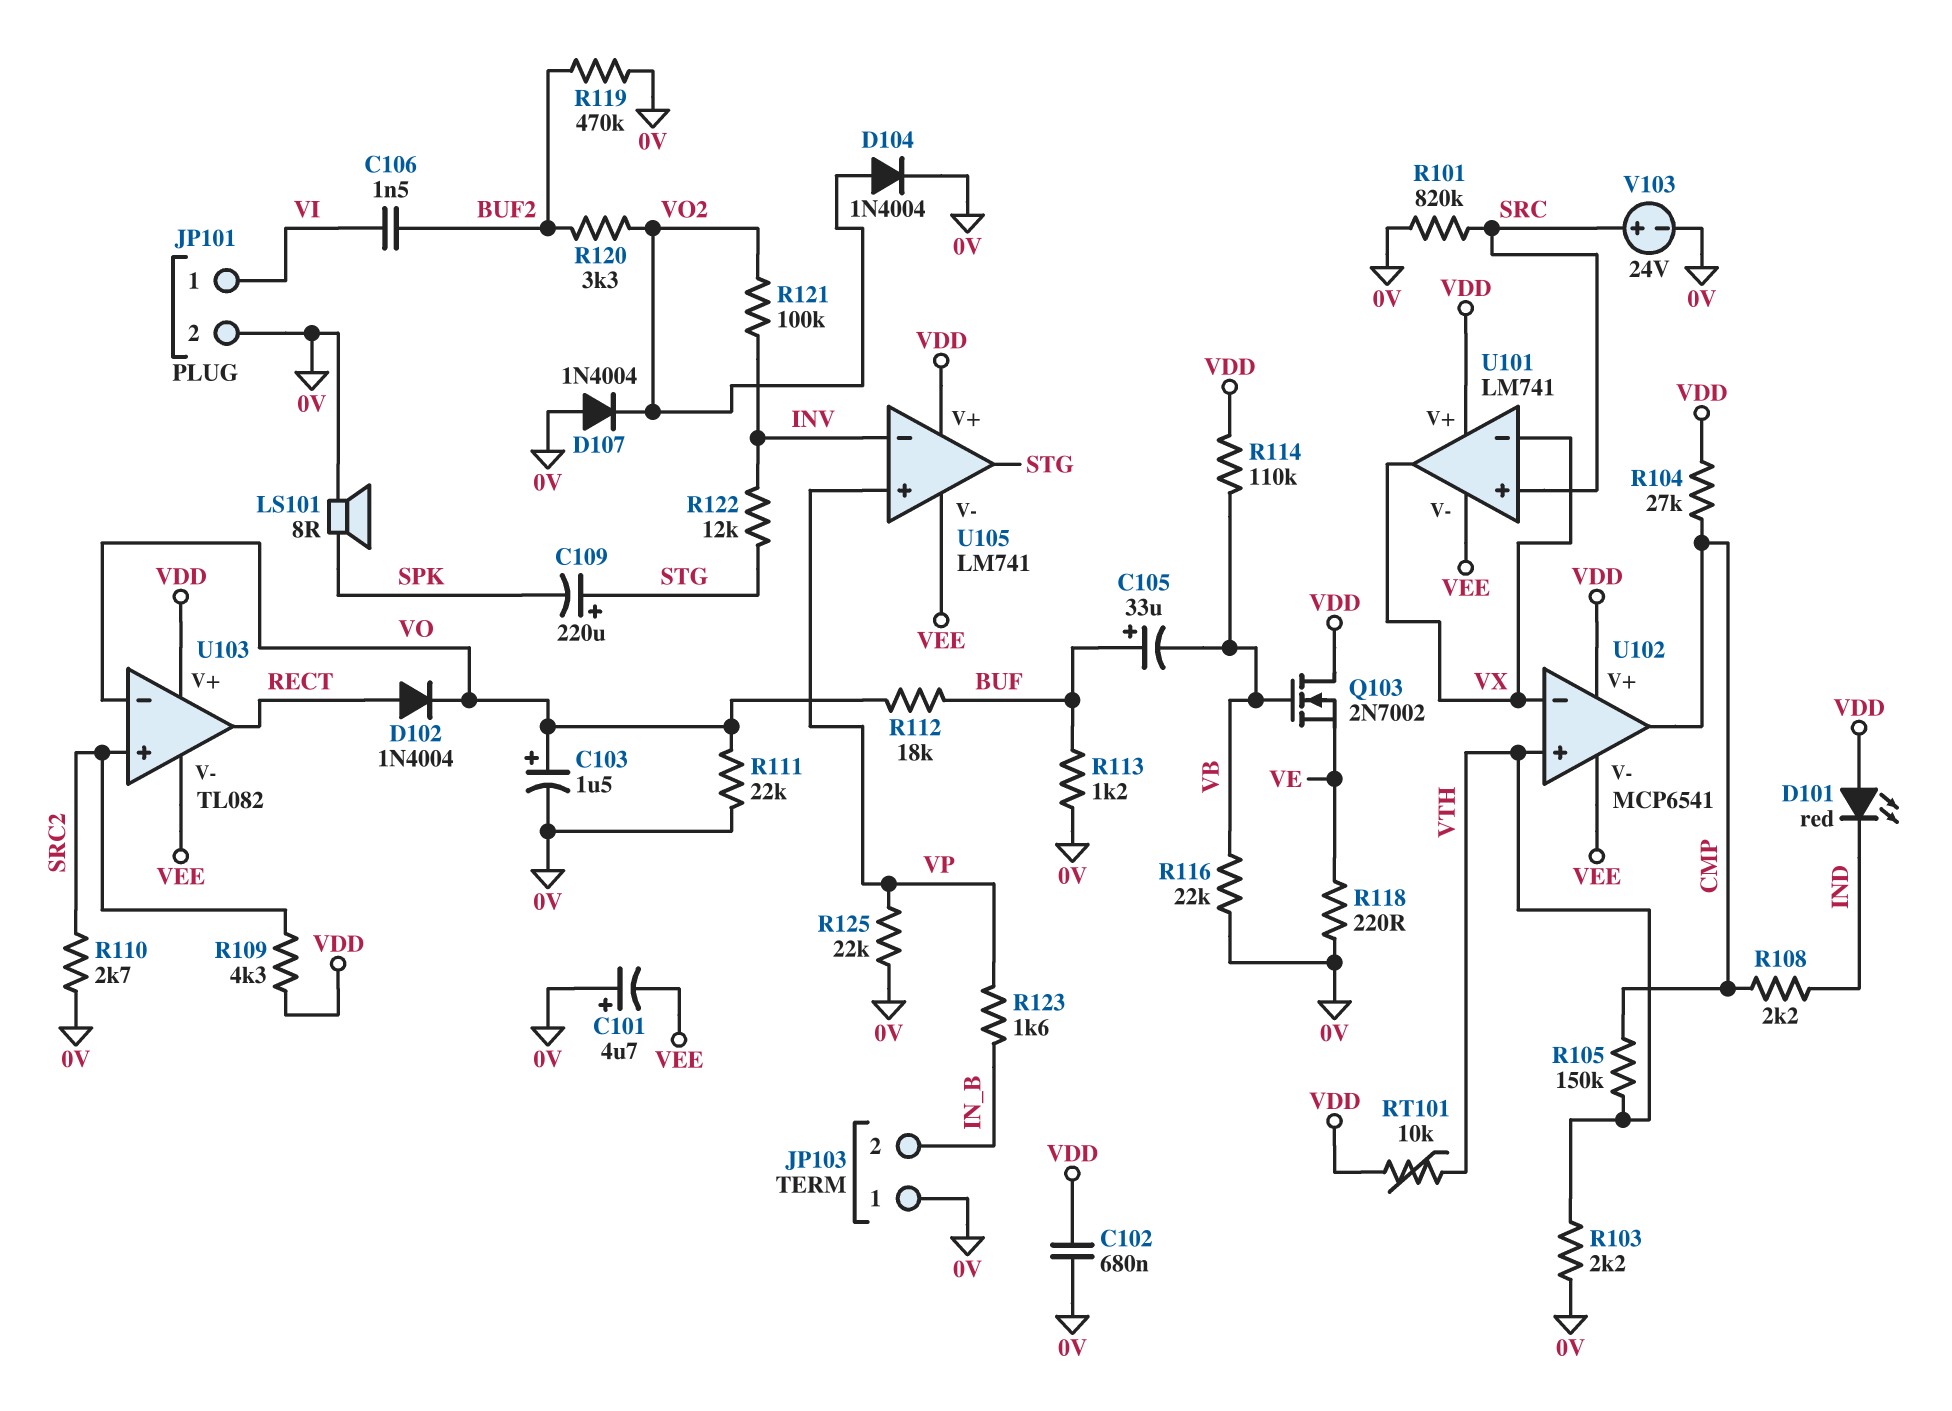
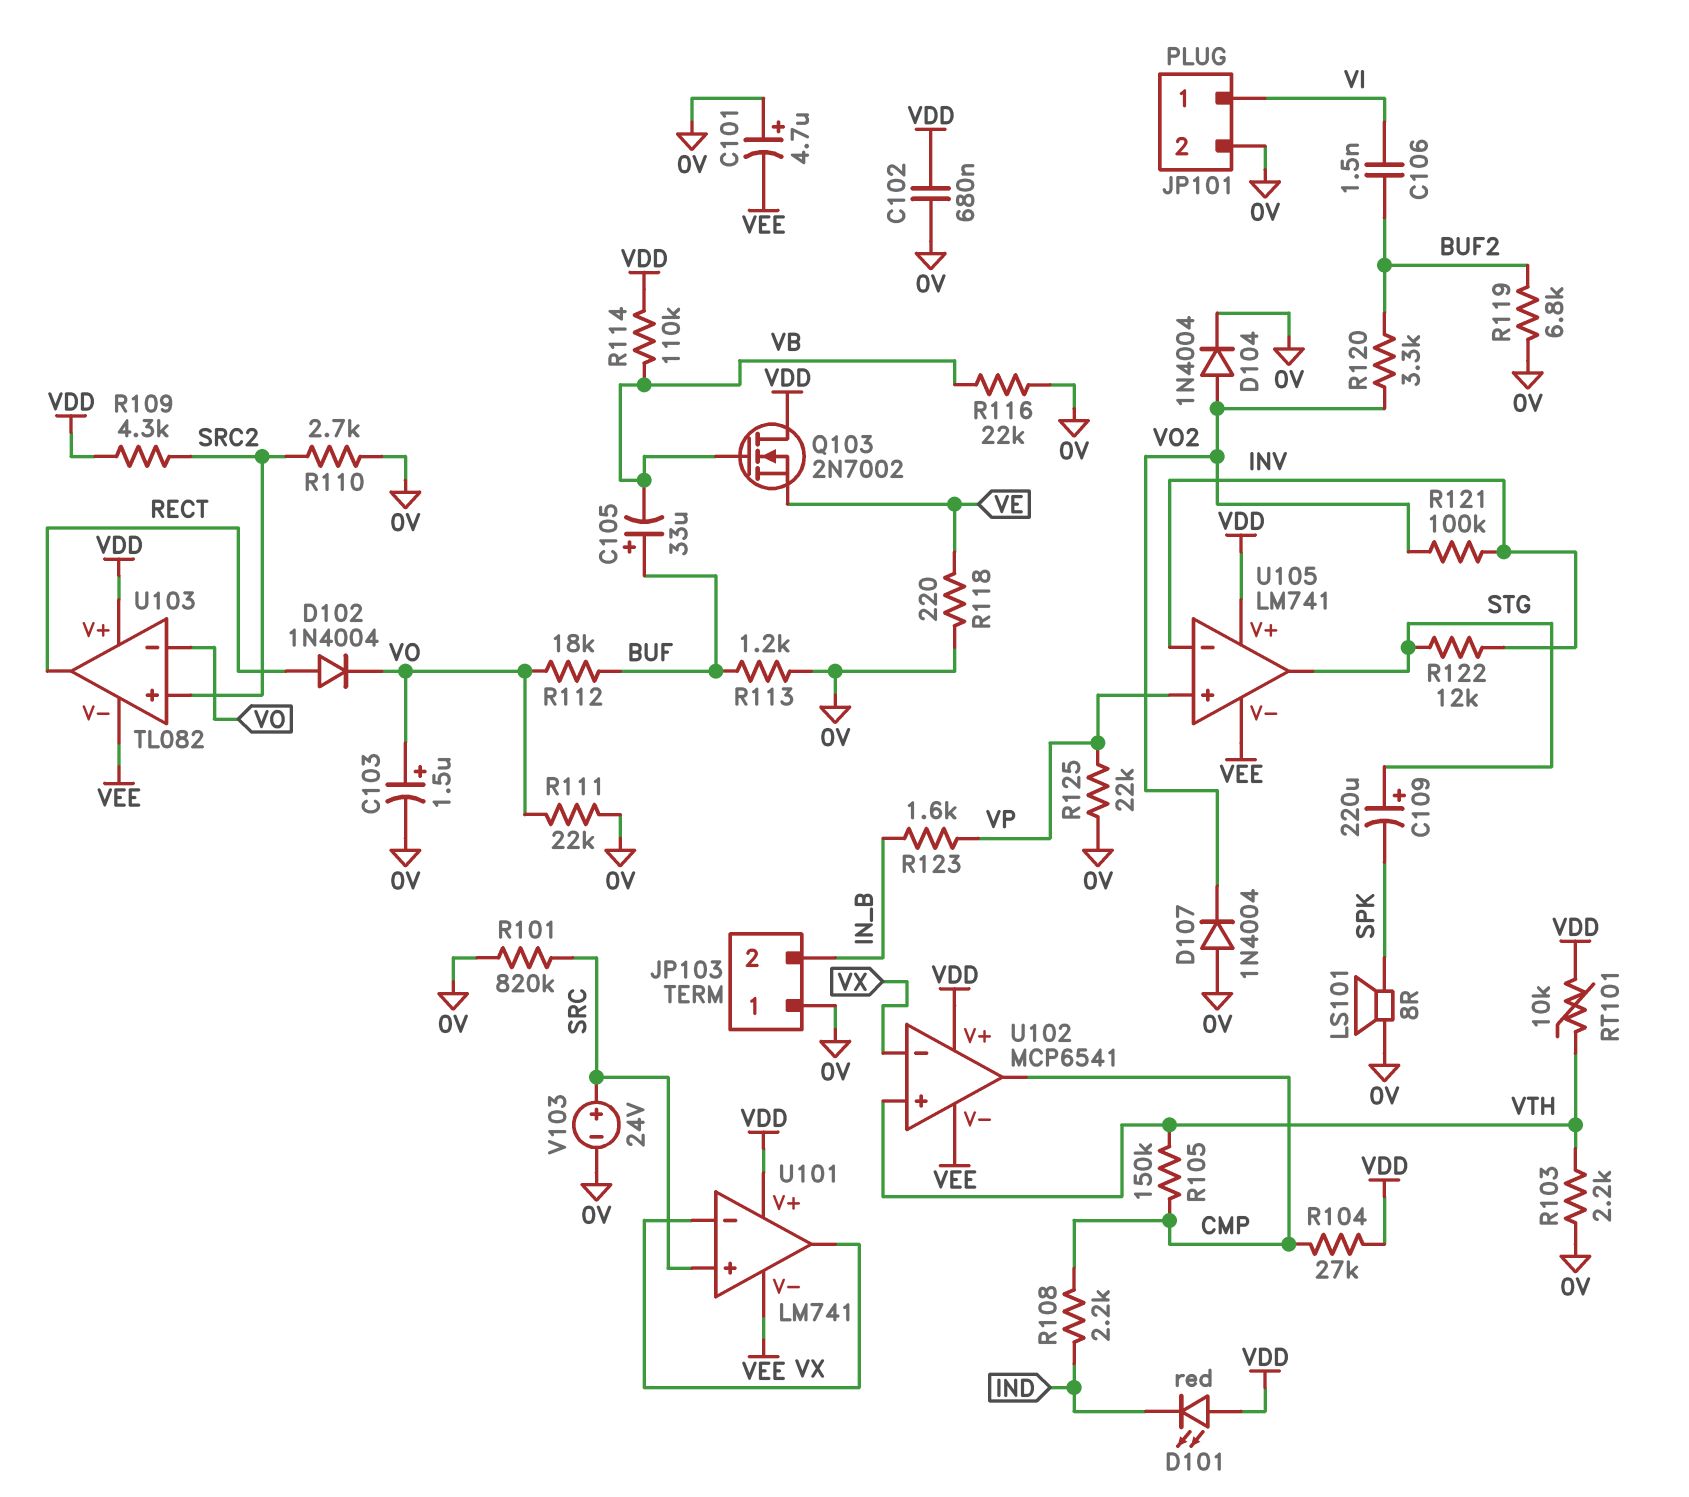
R119: 470k (0V, BUF2) -> 6.8k (0V, BUF2)

